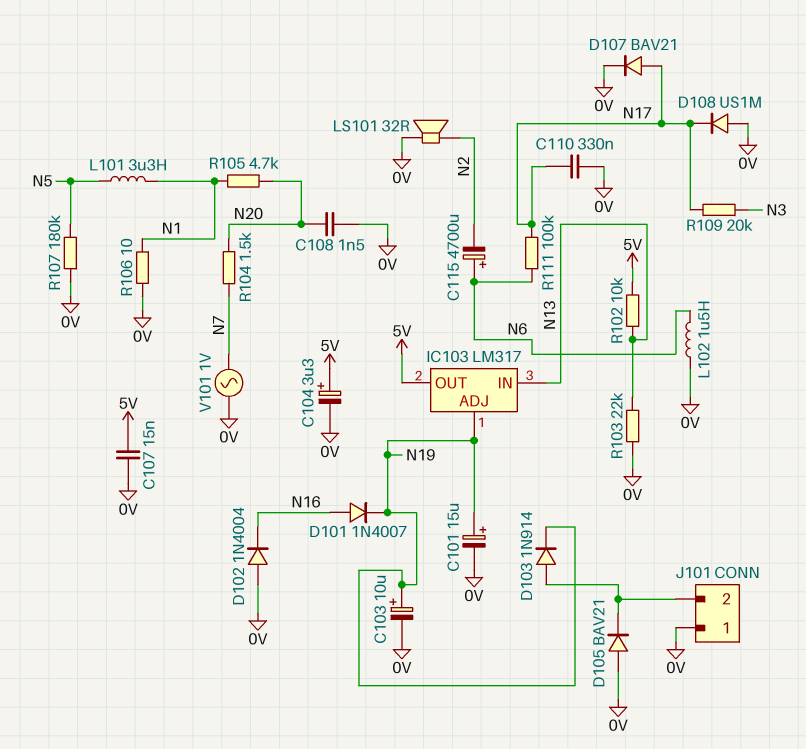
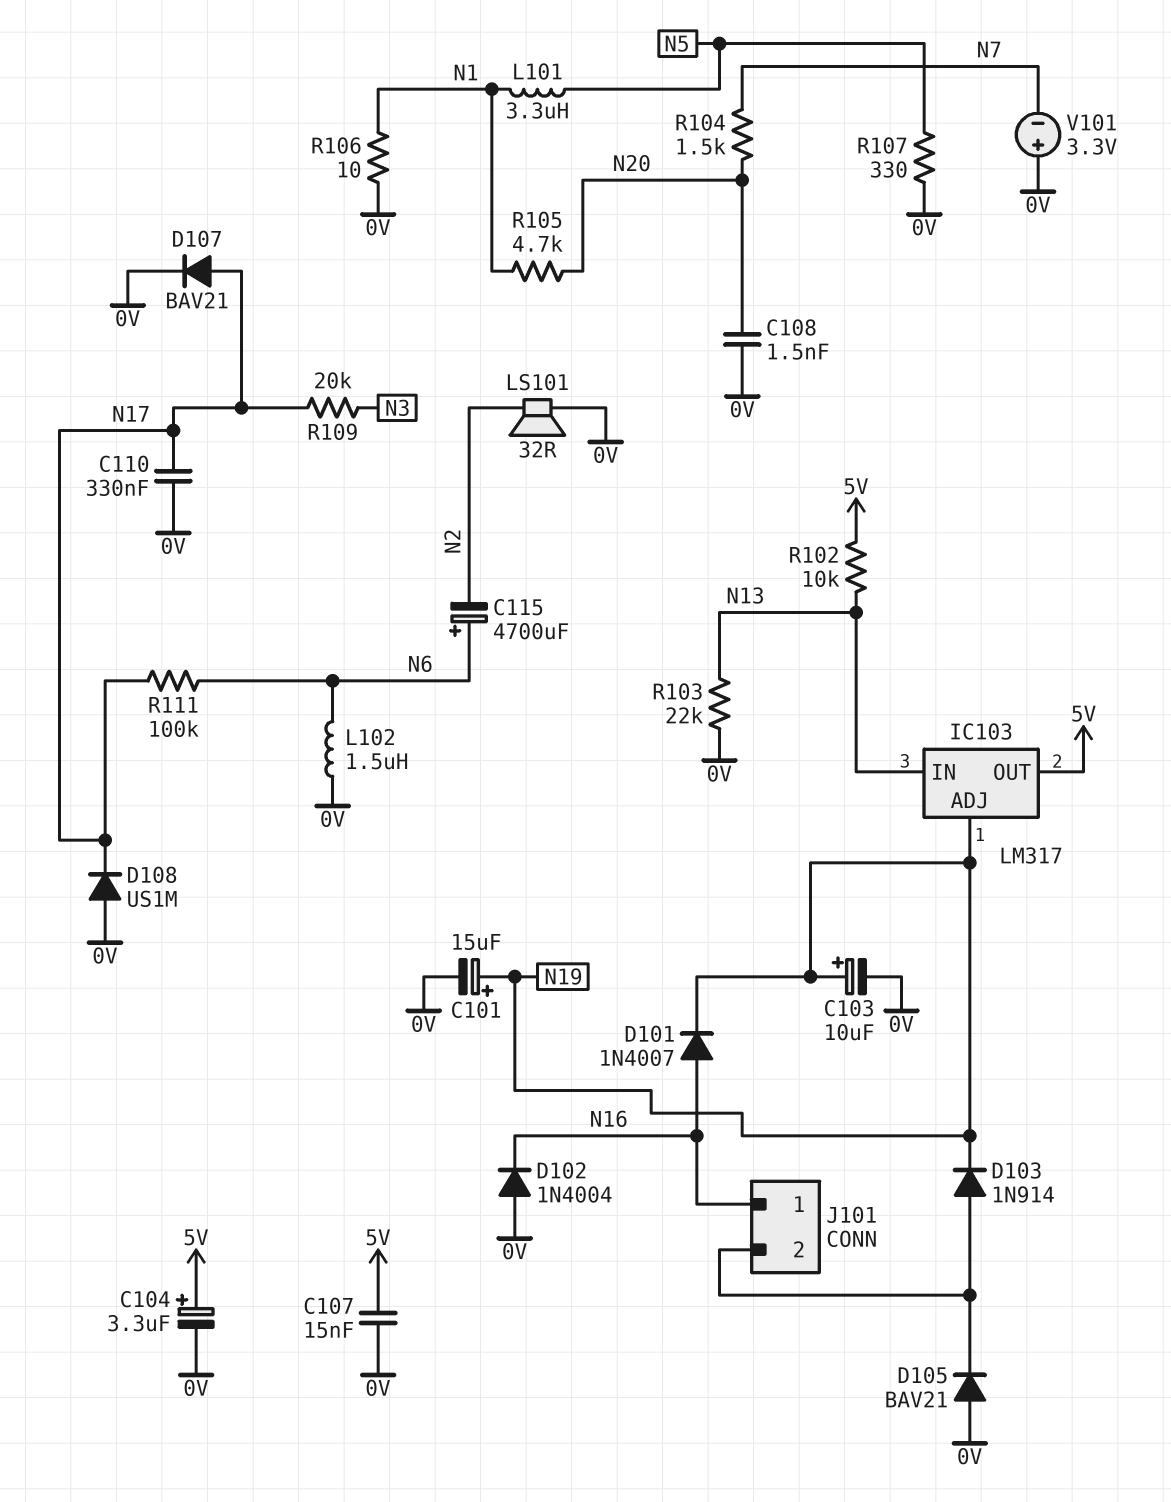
J101 pin 1: 0V -> N16
R107: 180k (0V, N5) -> 330 (0V, N5)
V101: AC 1V (0V, N7) -> 3.3V (plus 0V, minus N7)

